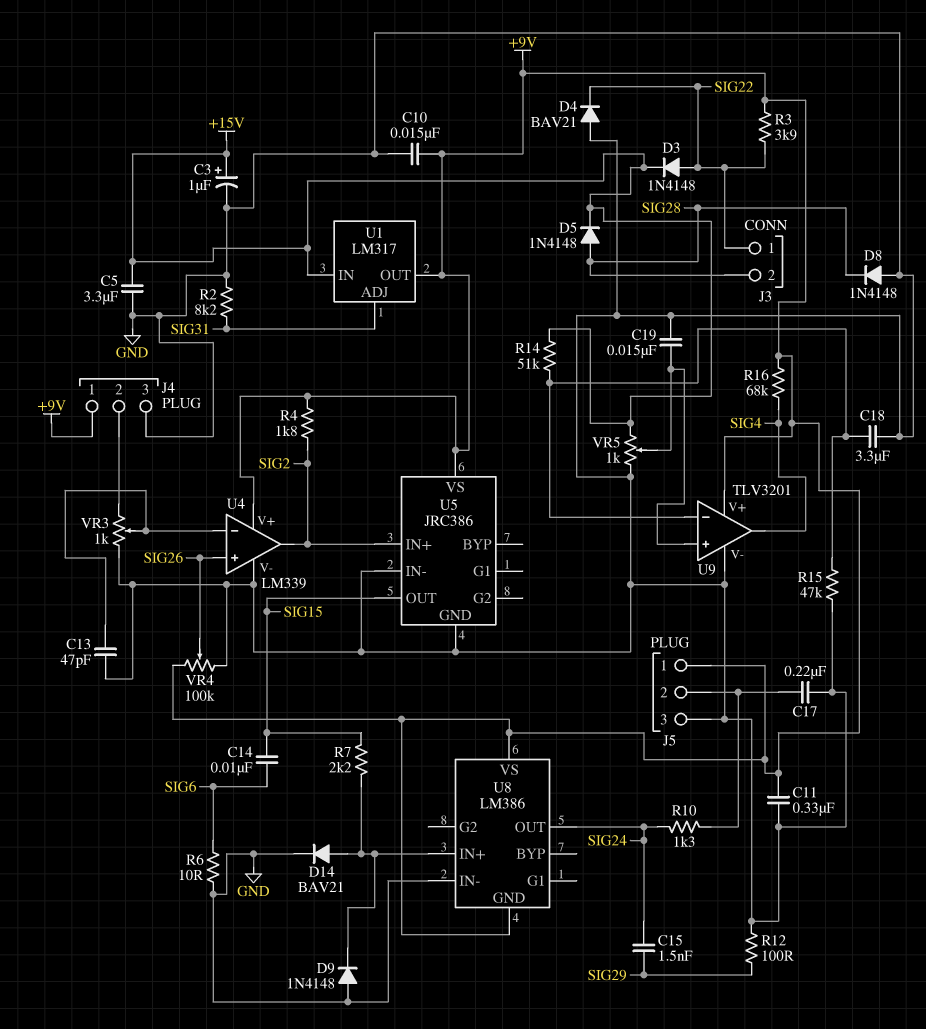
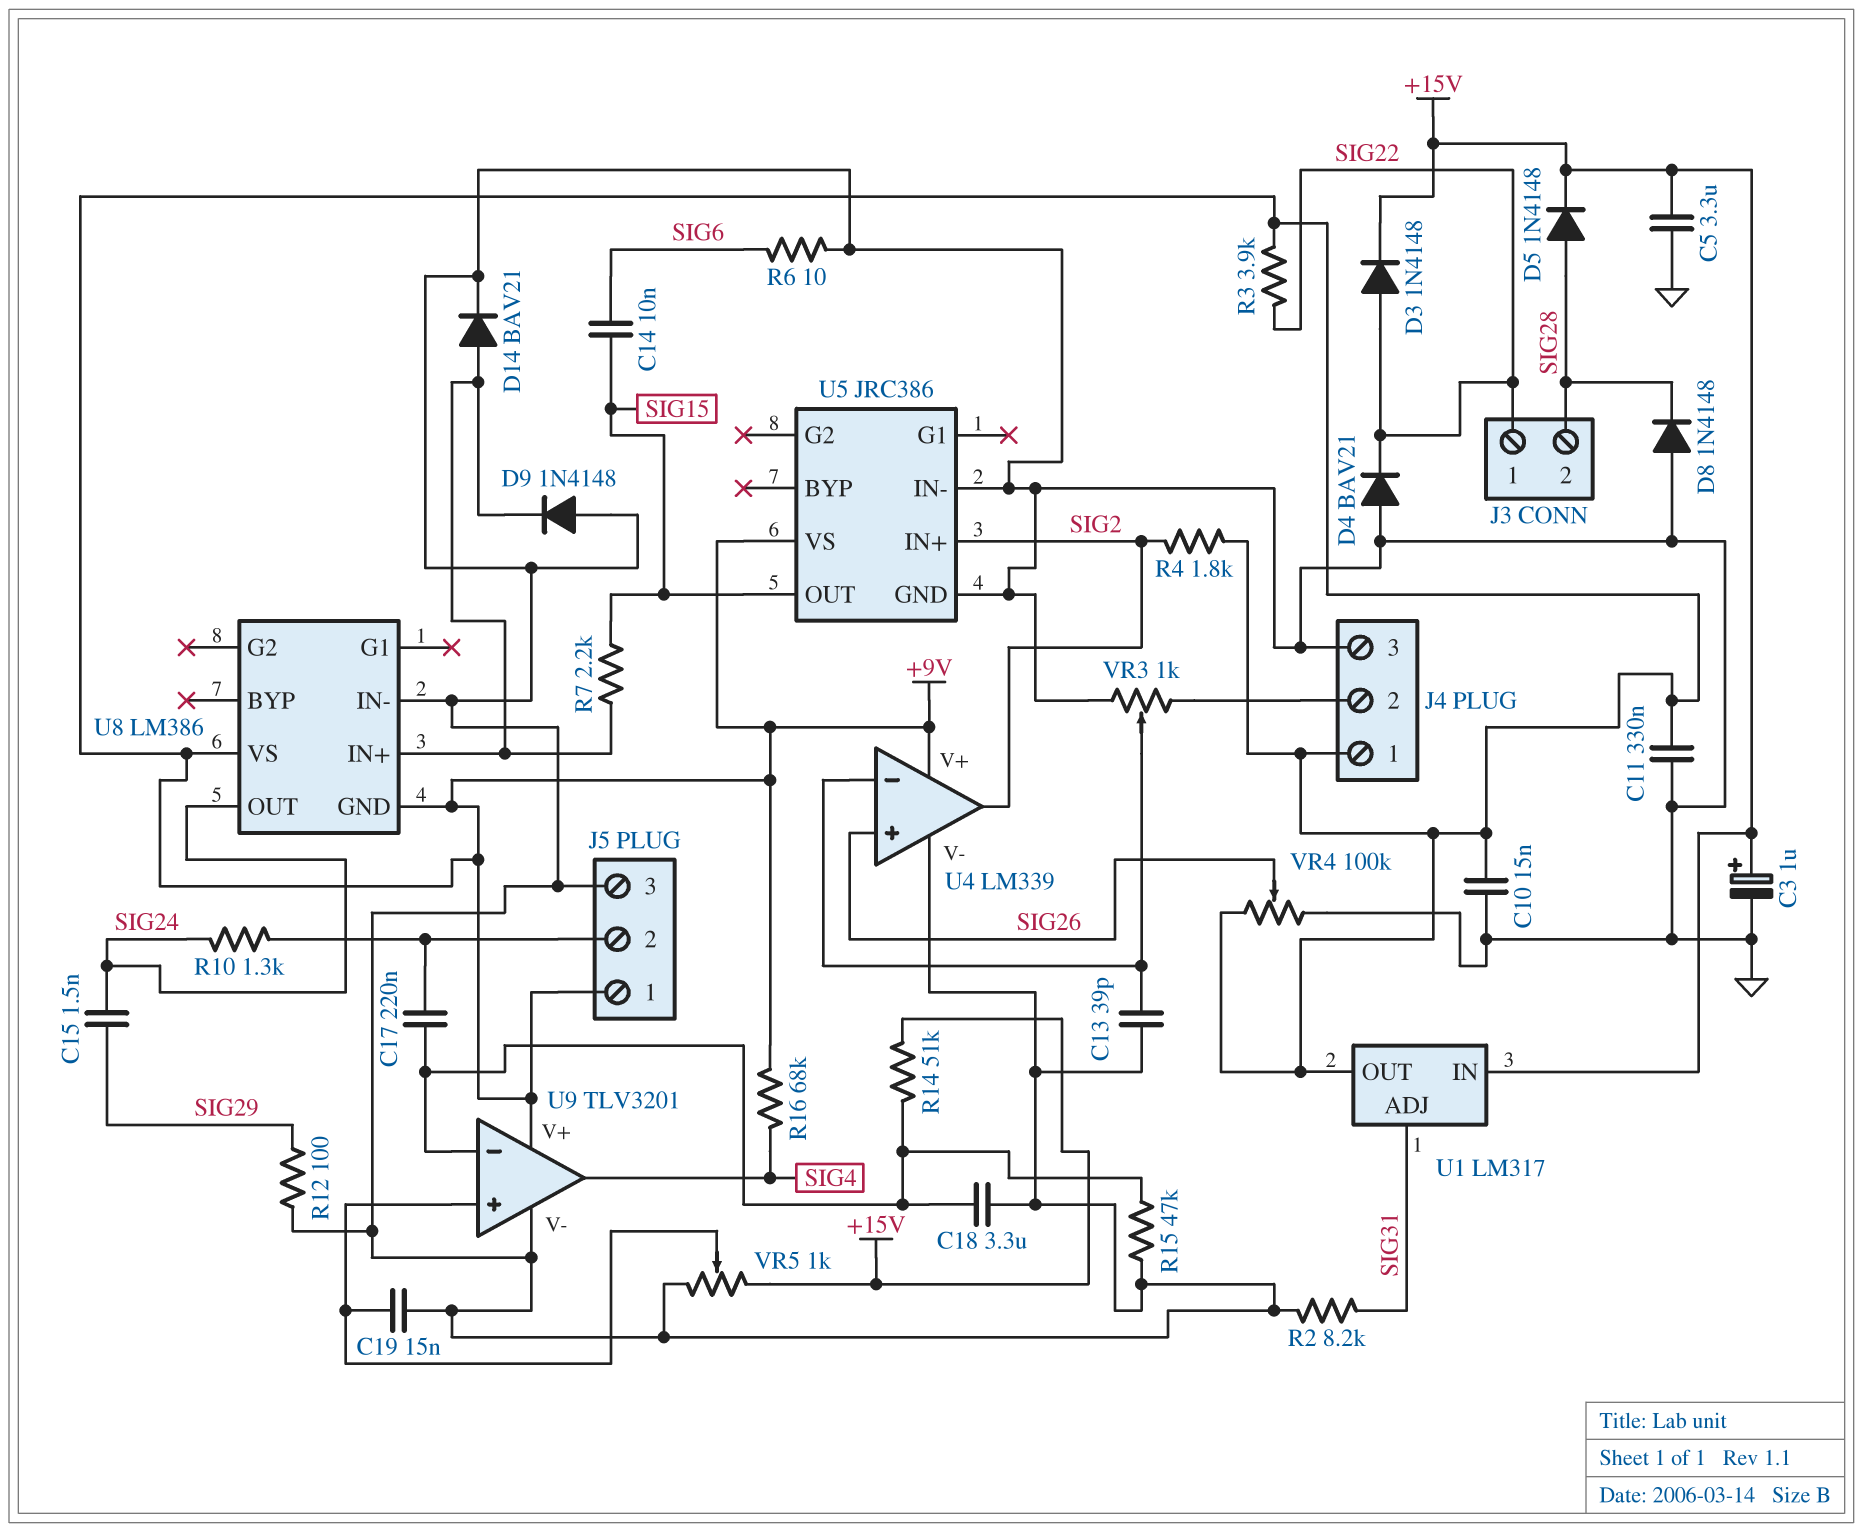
C13: 47pF (GND, U4/in-) -> 39pF (GND, U4/in-)
C17: 220nF (GND, J5/2) -> 220nF (J5/2, U9/in-)

